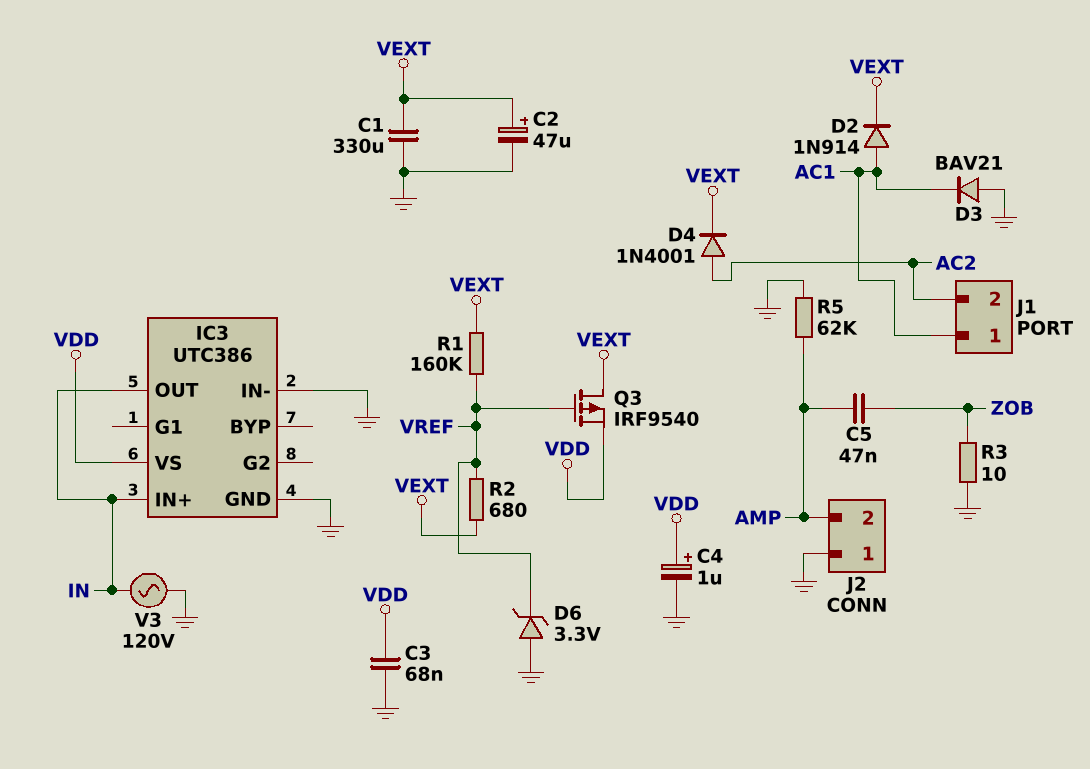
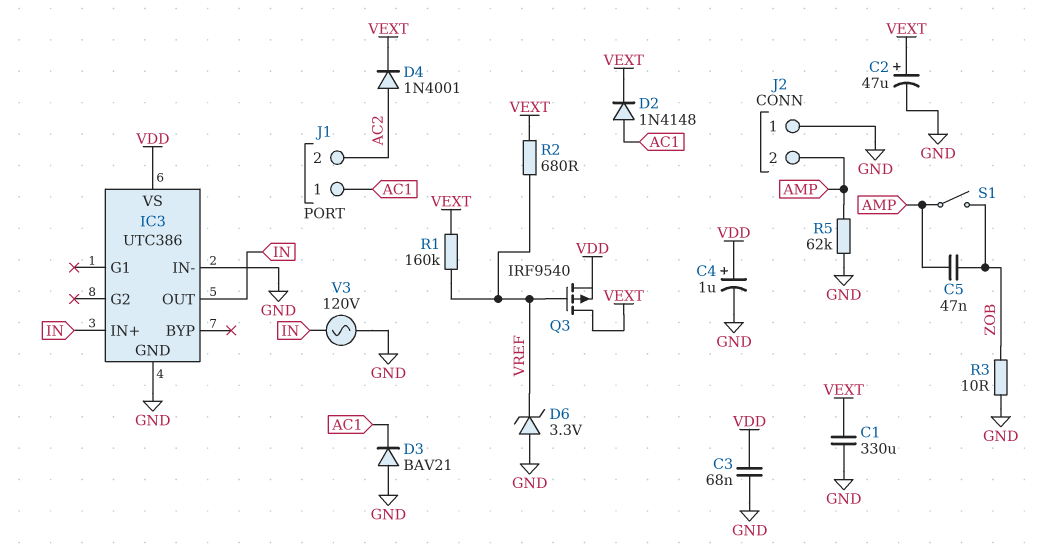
D2: diode 1N914 (A AC1, K VEXT) -> diode 1N4148 (A AC1, K VEXT)
S1: none -> switch (AMP, ZOB)

